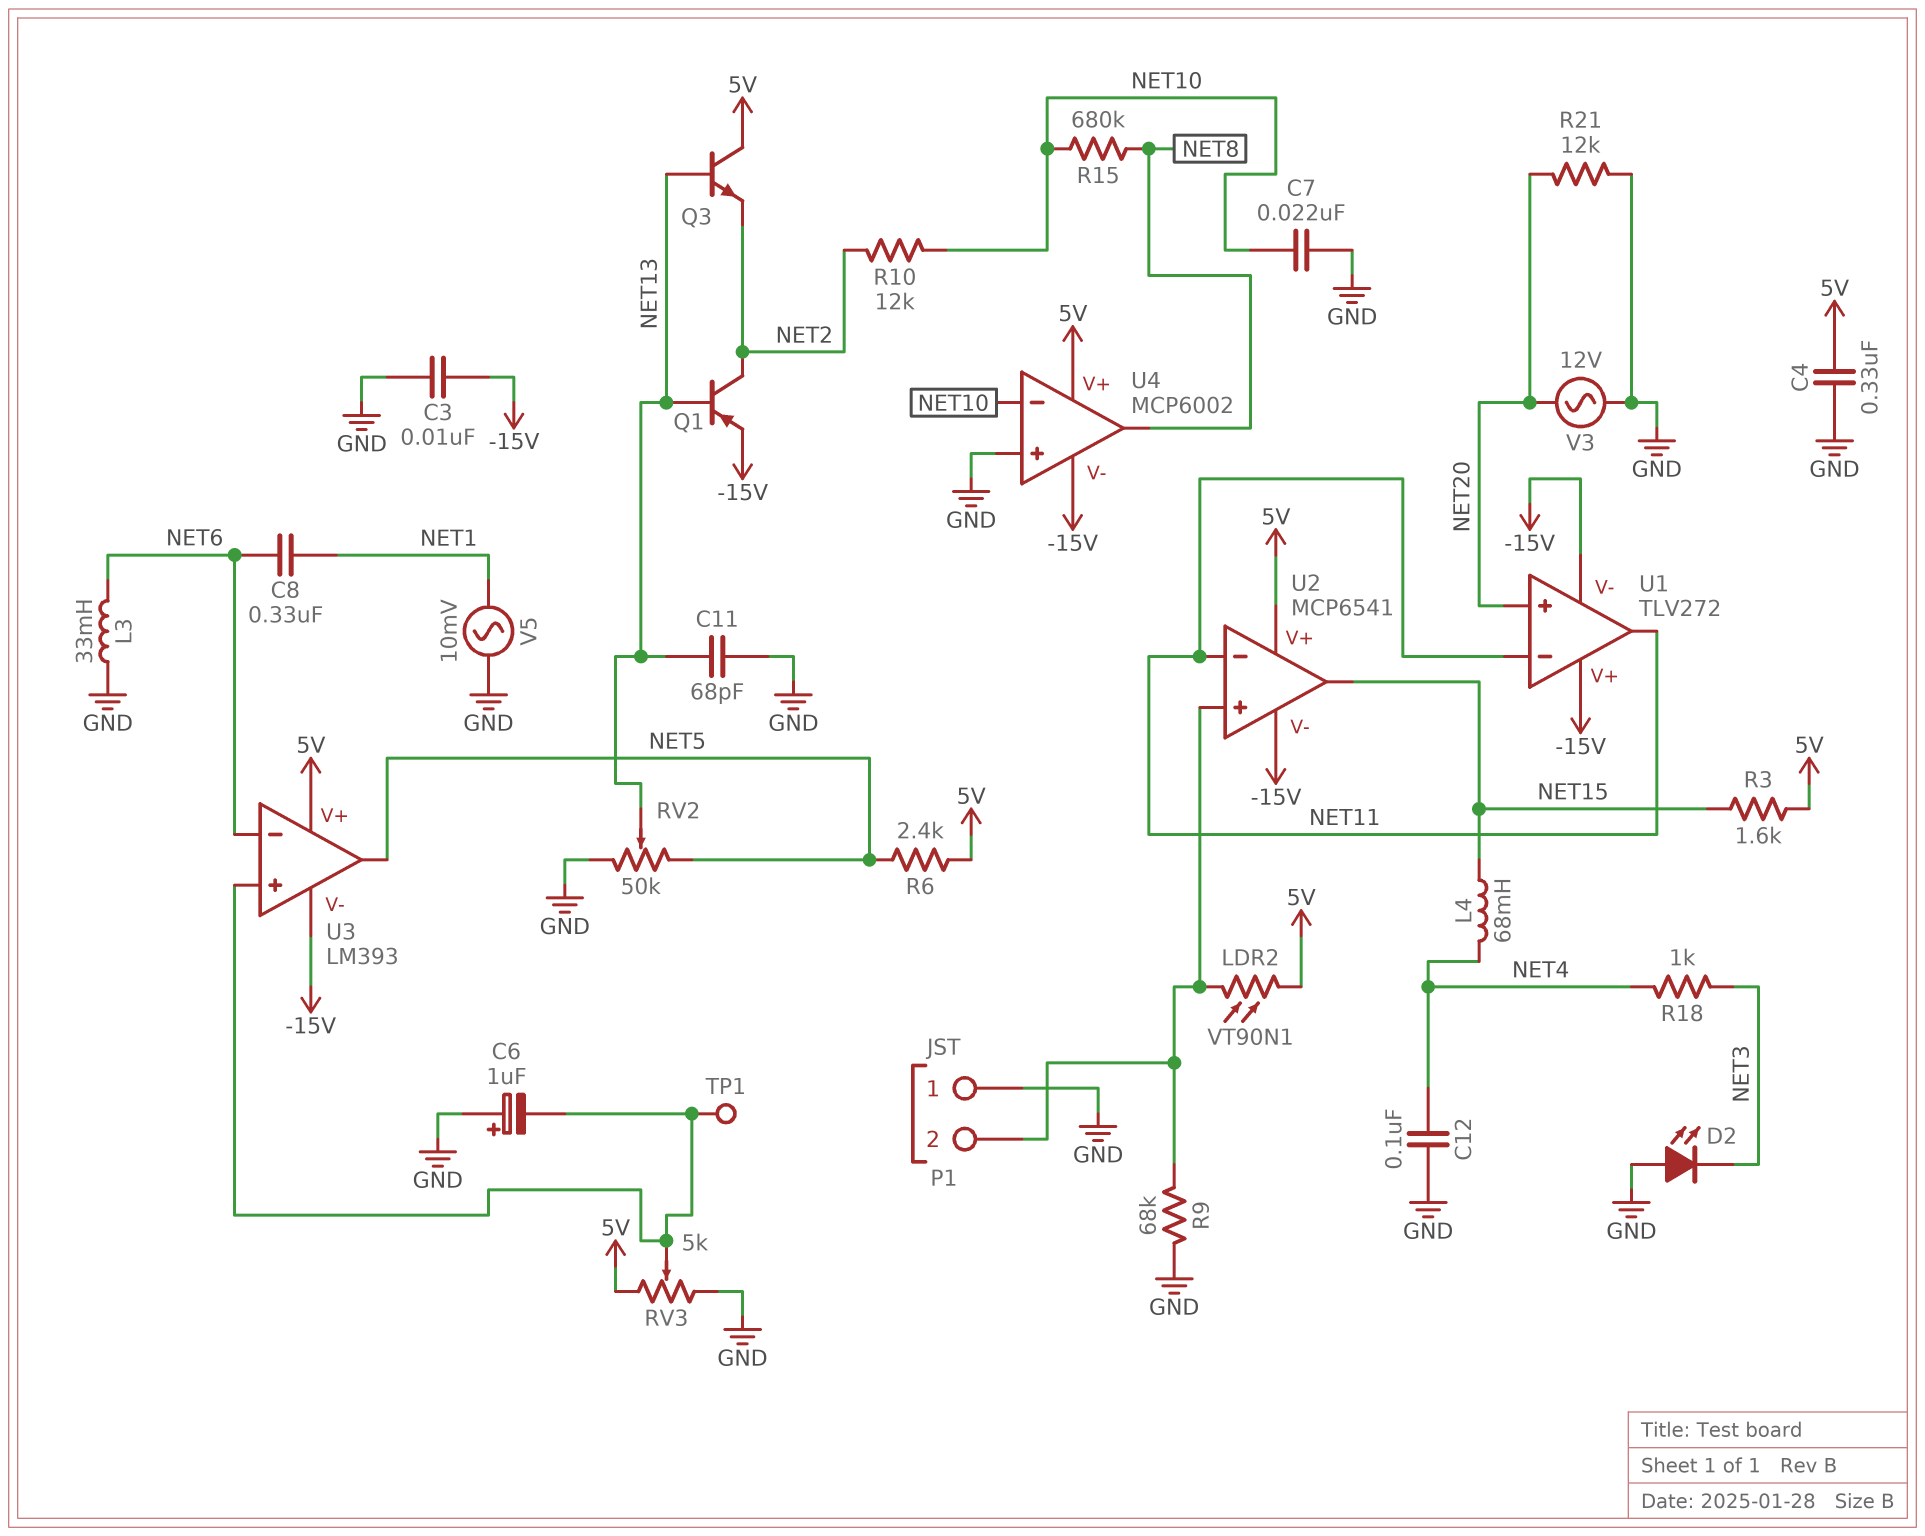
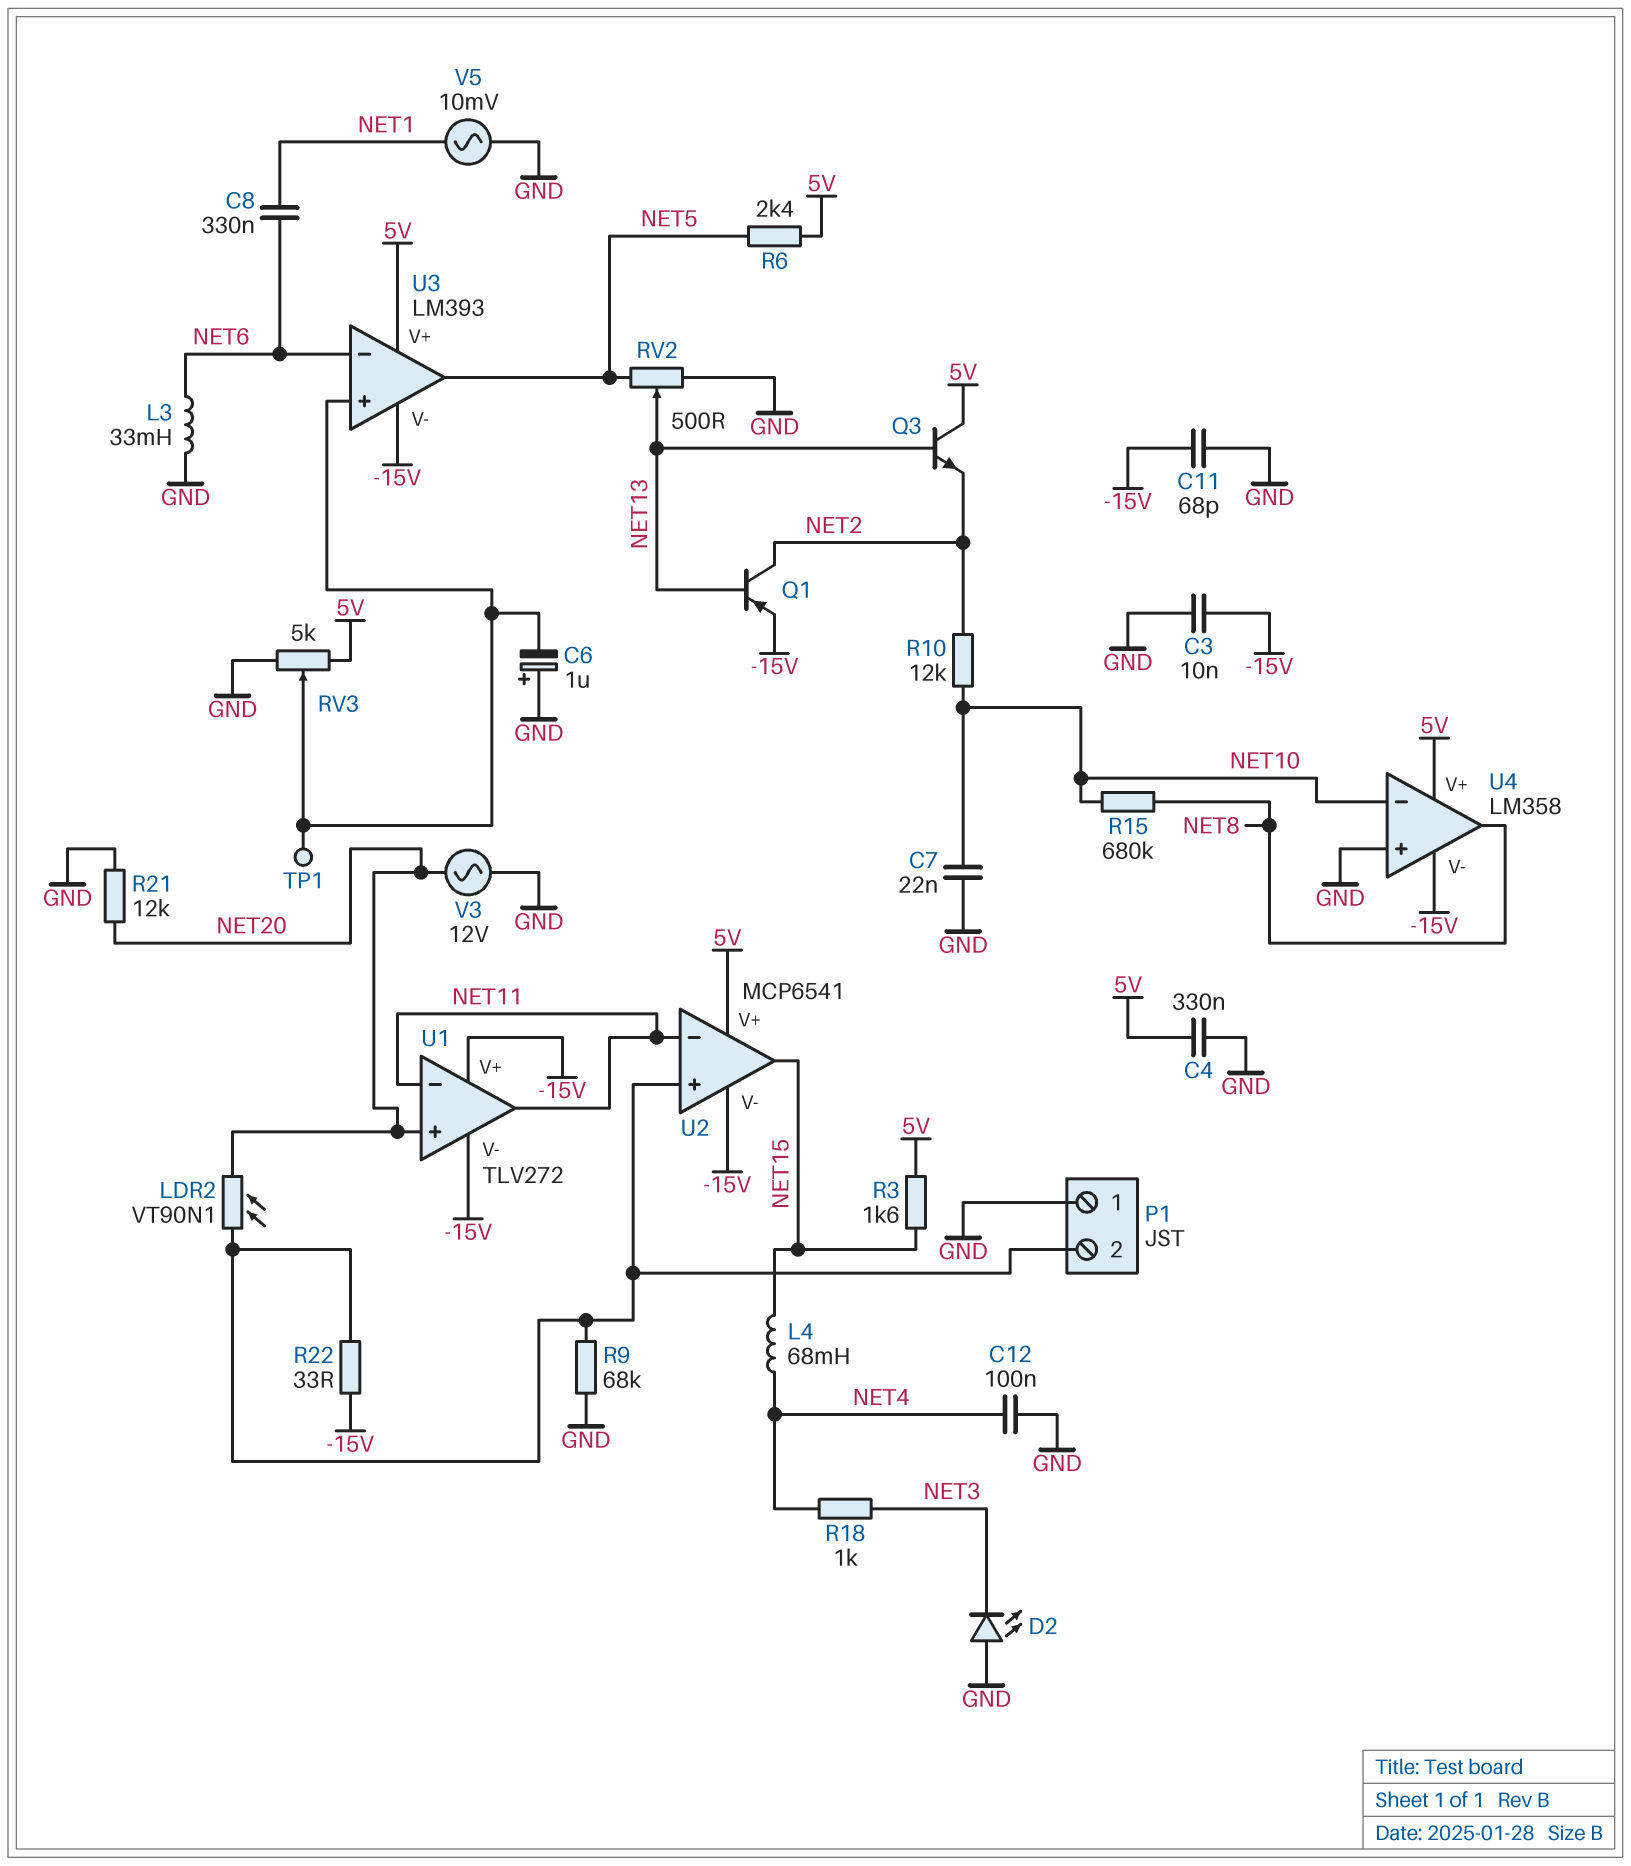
C11: 68pF (GND, NET13) -> 68pF (-15V, GND)
LDR2: VT90N1 (5V, P1/2) -> VT90N1 (NET20, P1/2)
R22: none -> 33 (-15V, P1/2)
RV2: 50k (GND, NET5, wiper NET13) -> 500 (GND, NET5, wiper NET13)
U4: MCP6002 -> LM358

